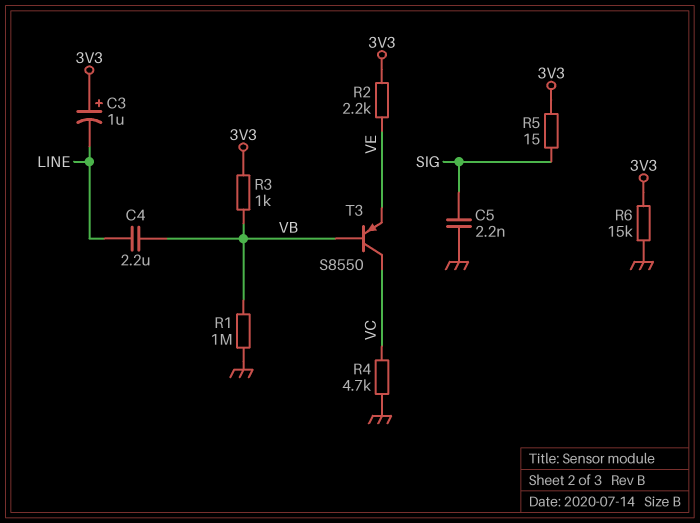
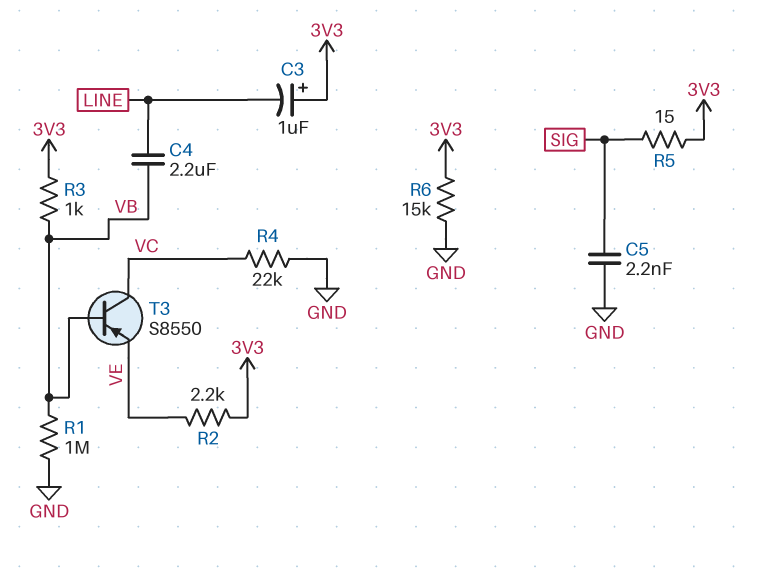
R4: 4.7k (GND, VC) -> 22k (GND, VC)

